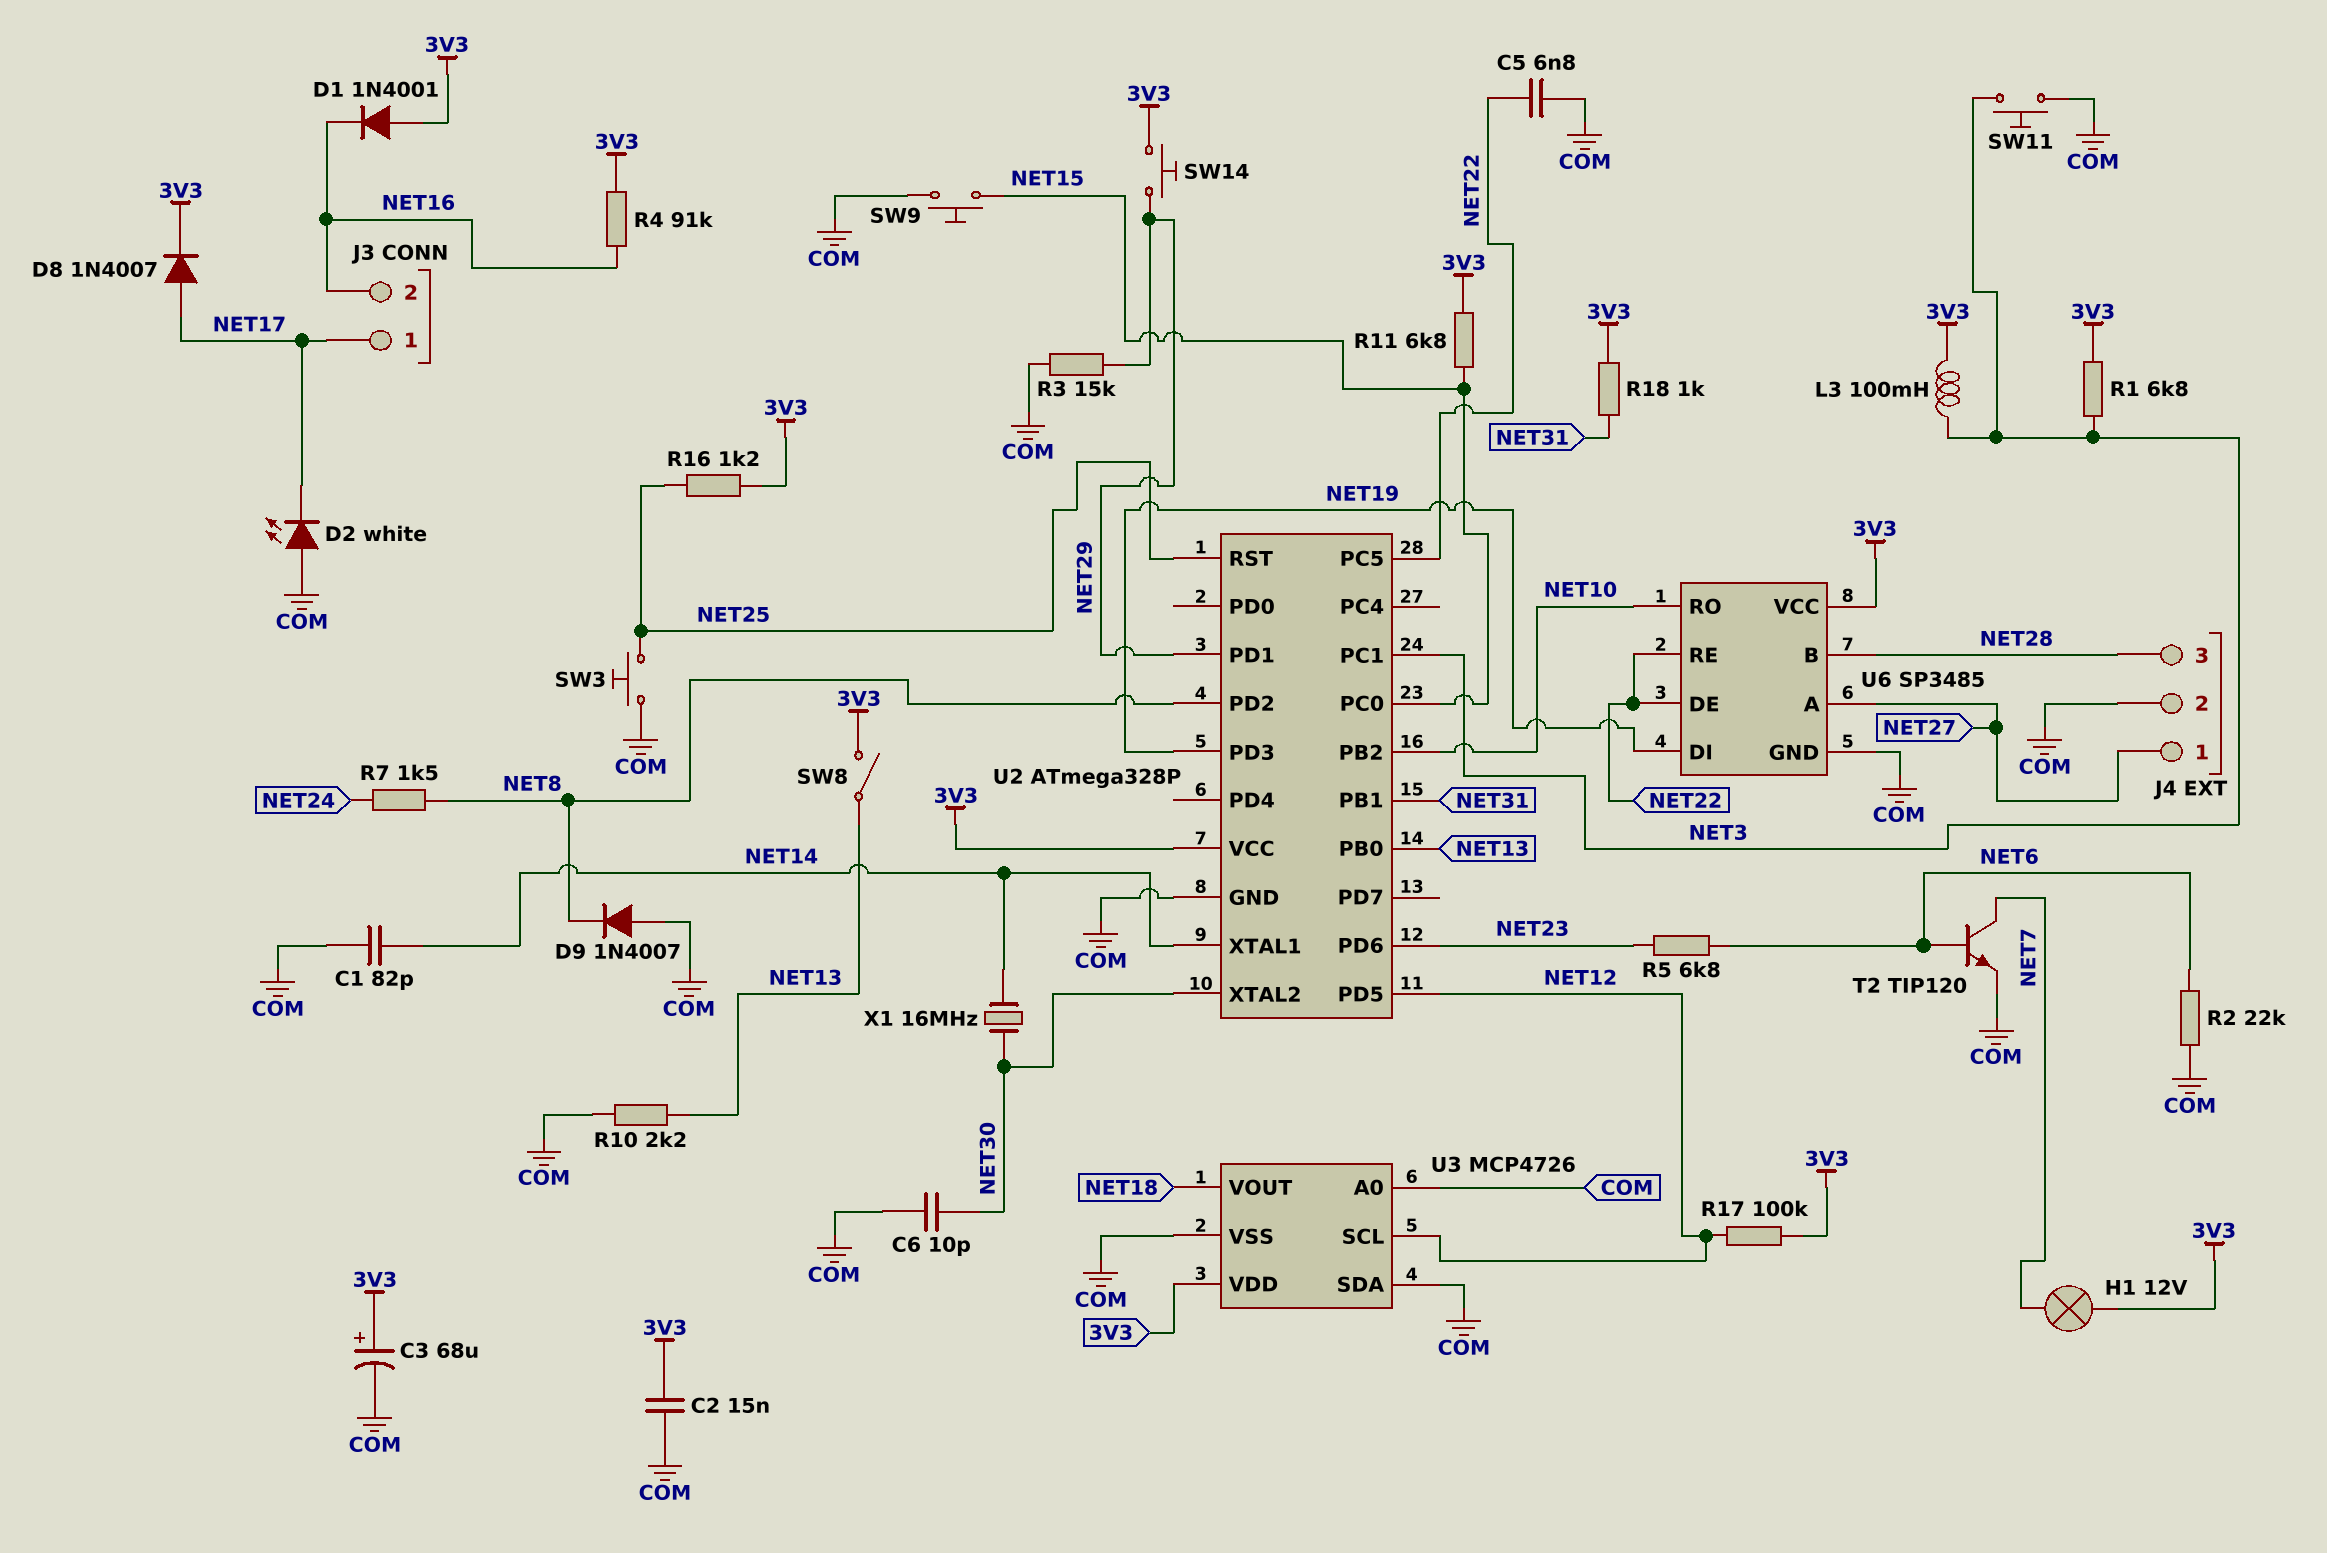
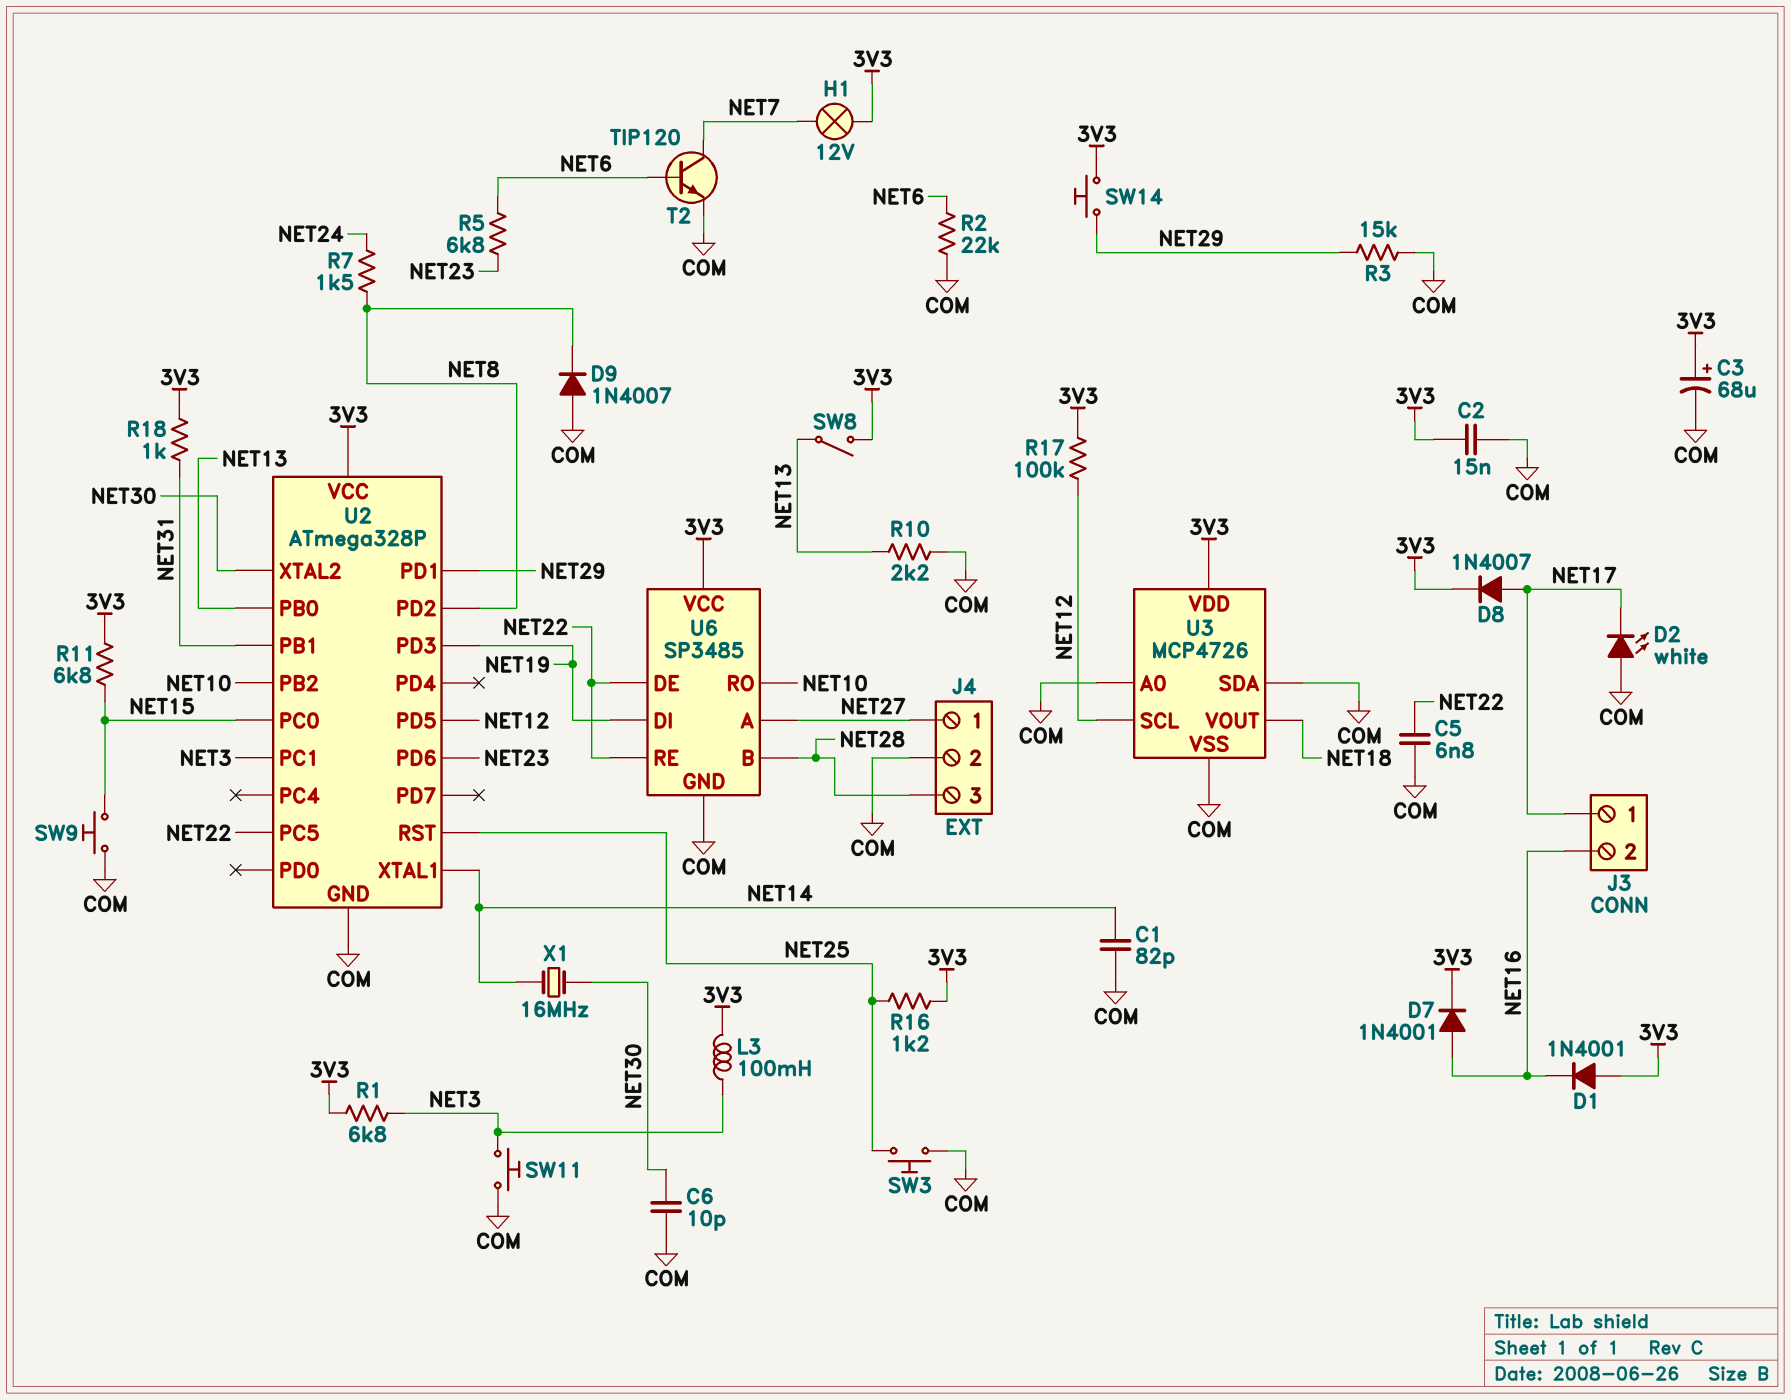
D7: none -> diode 1N4001 (A NET16, K 3V3)
R4: 91k (3V3, NET16) -> none

